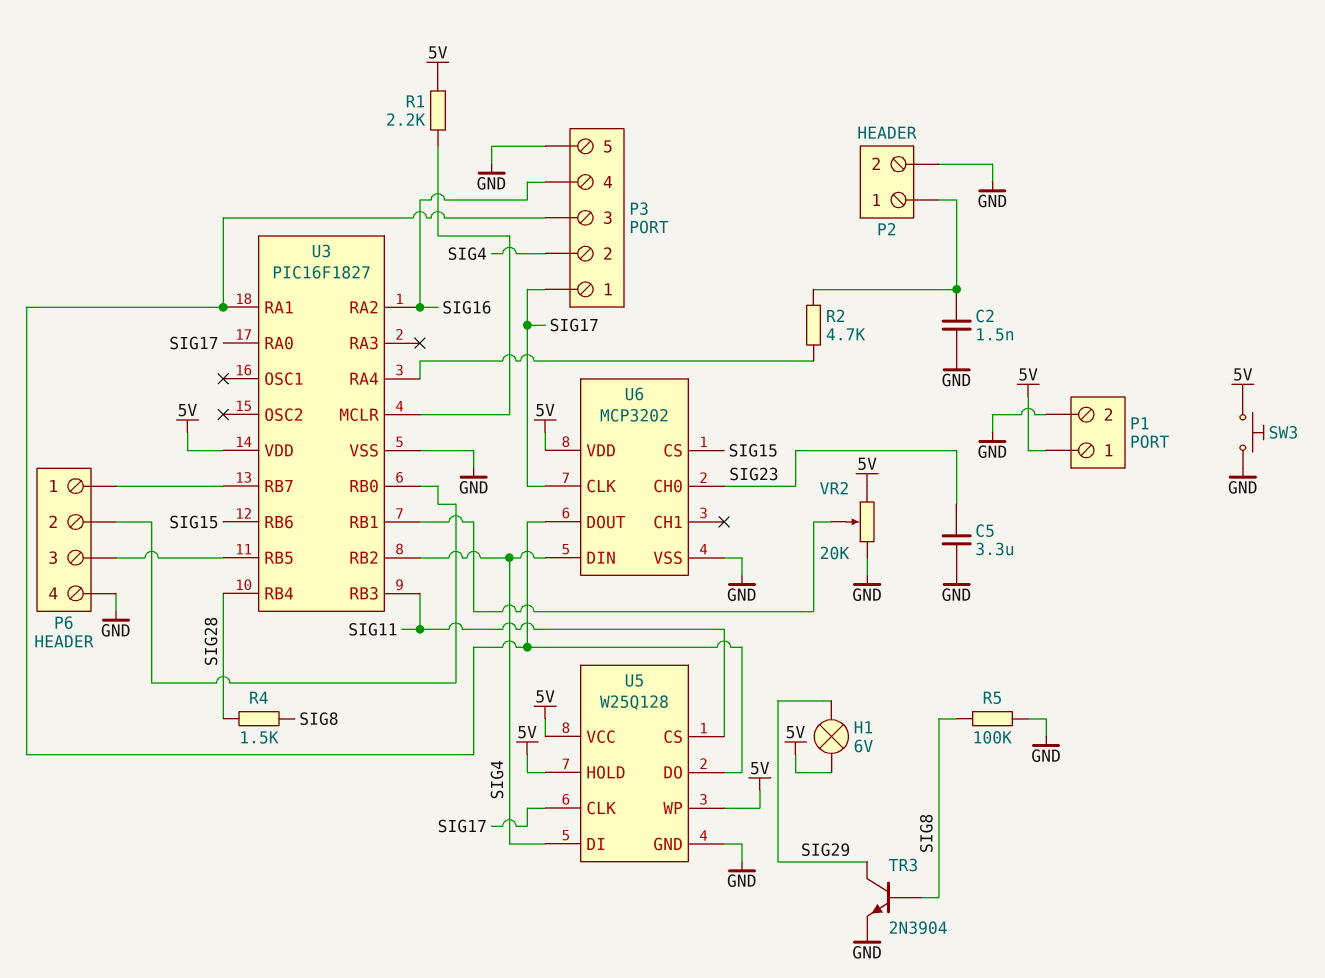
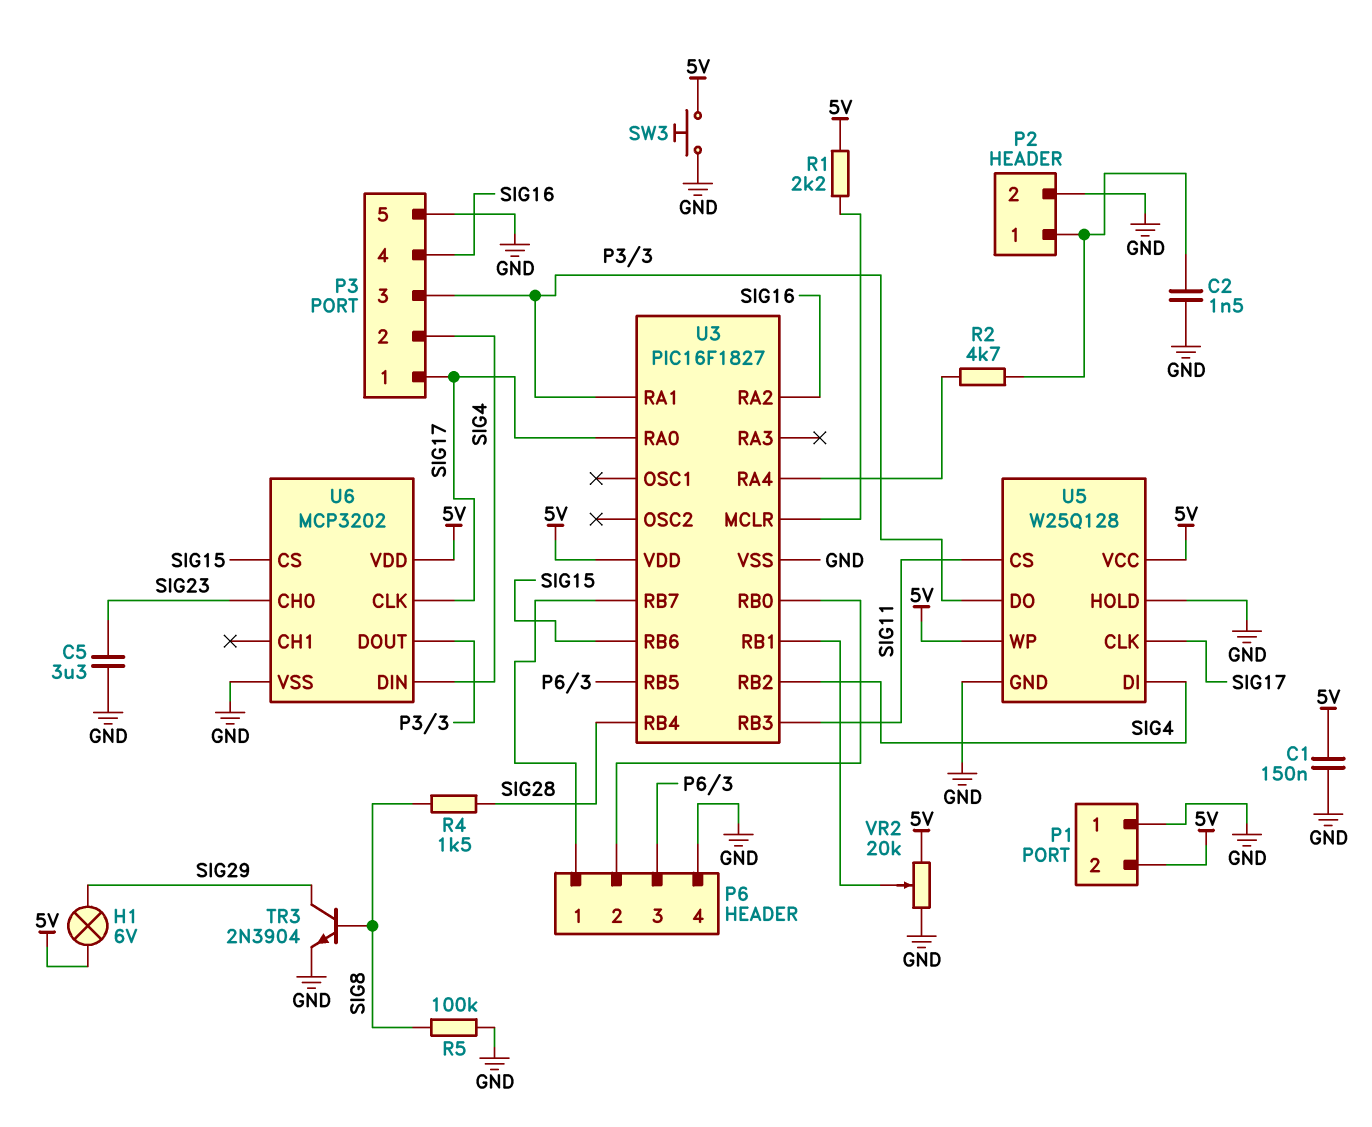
C1: none -> 150nF (5V, GND)
P1 pin 1: 5V -> GND
P1 pin 2: GND -> 5V
U5 pin HOLD: 5V -> GND

